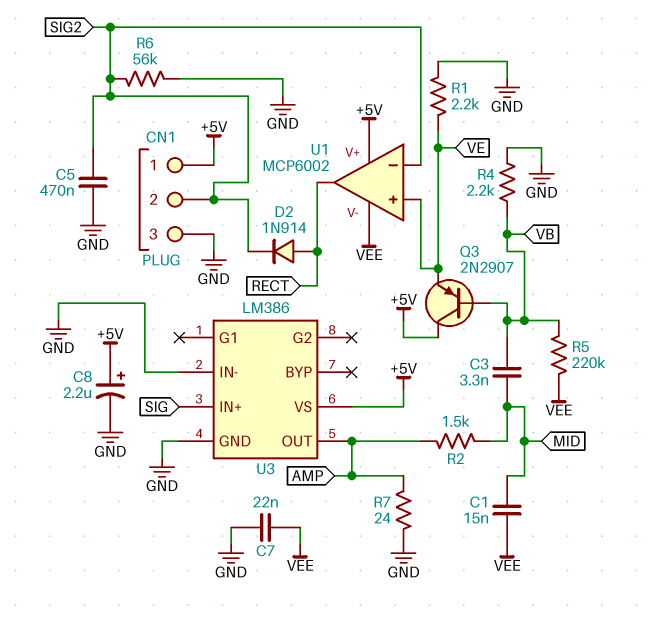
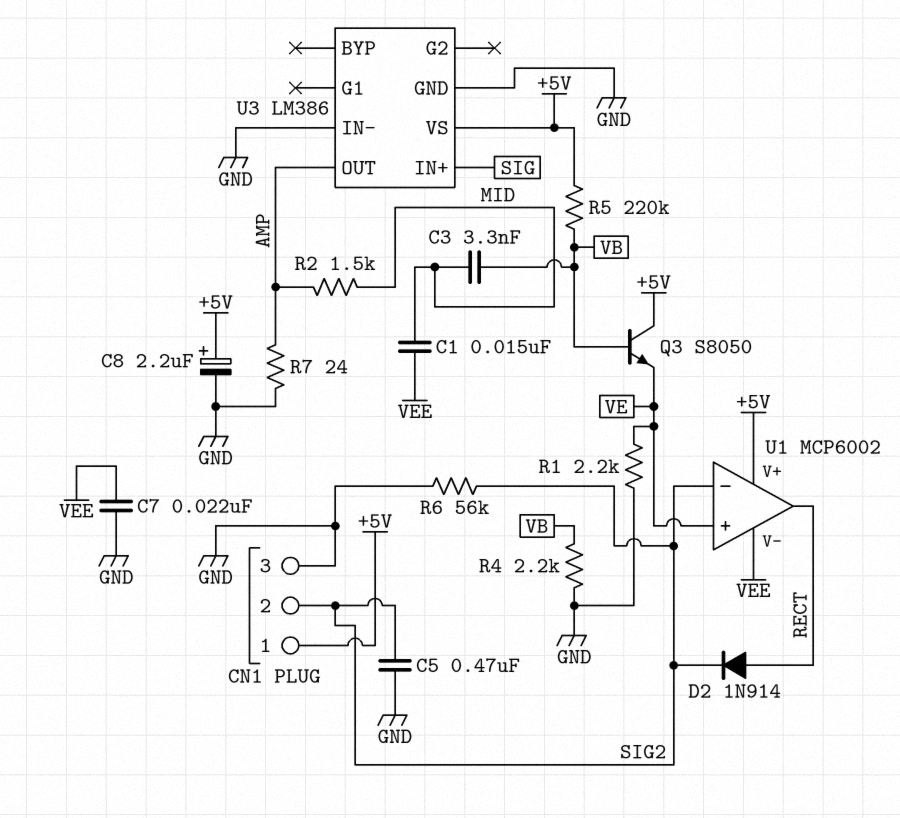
Q3: PNP 2N2907 (B VB, C +5V, E VE) -> NPN S8050 (B VB, C +5V, E VE)
R5: 220k (VB, VEE) -> 220k (+5V, VB)

